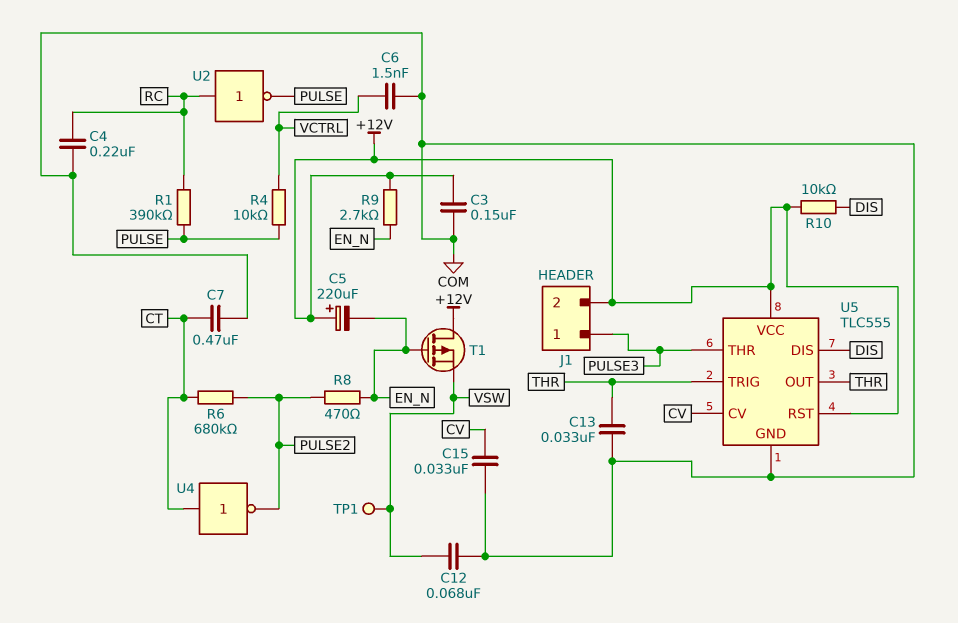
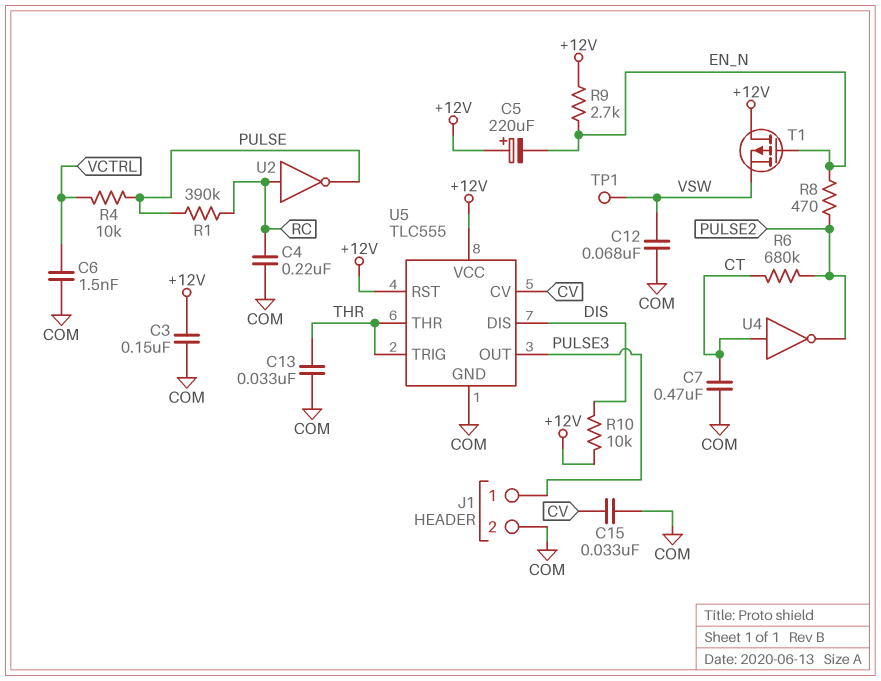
J1 pin 2: +12V -> COM
U5 pin OUT: THR -> PULSE3
U5 pin THR: PULSE3 -> THR

